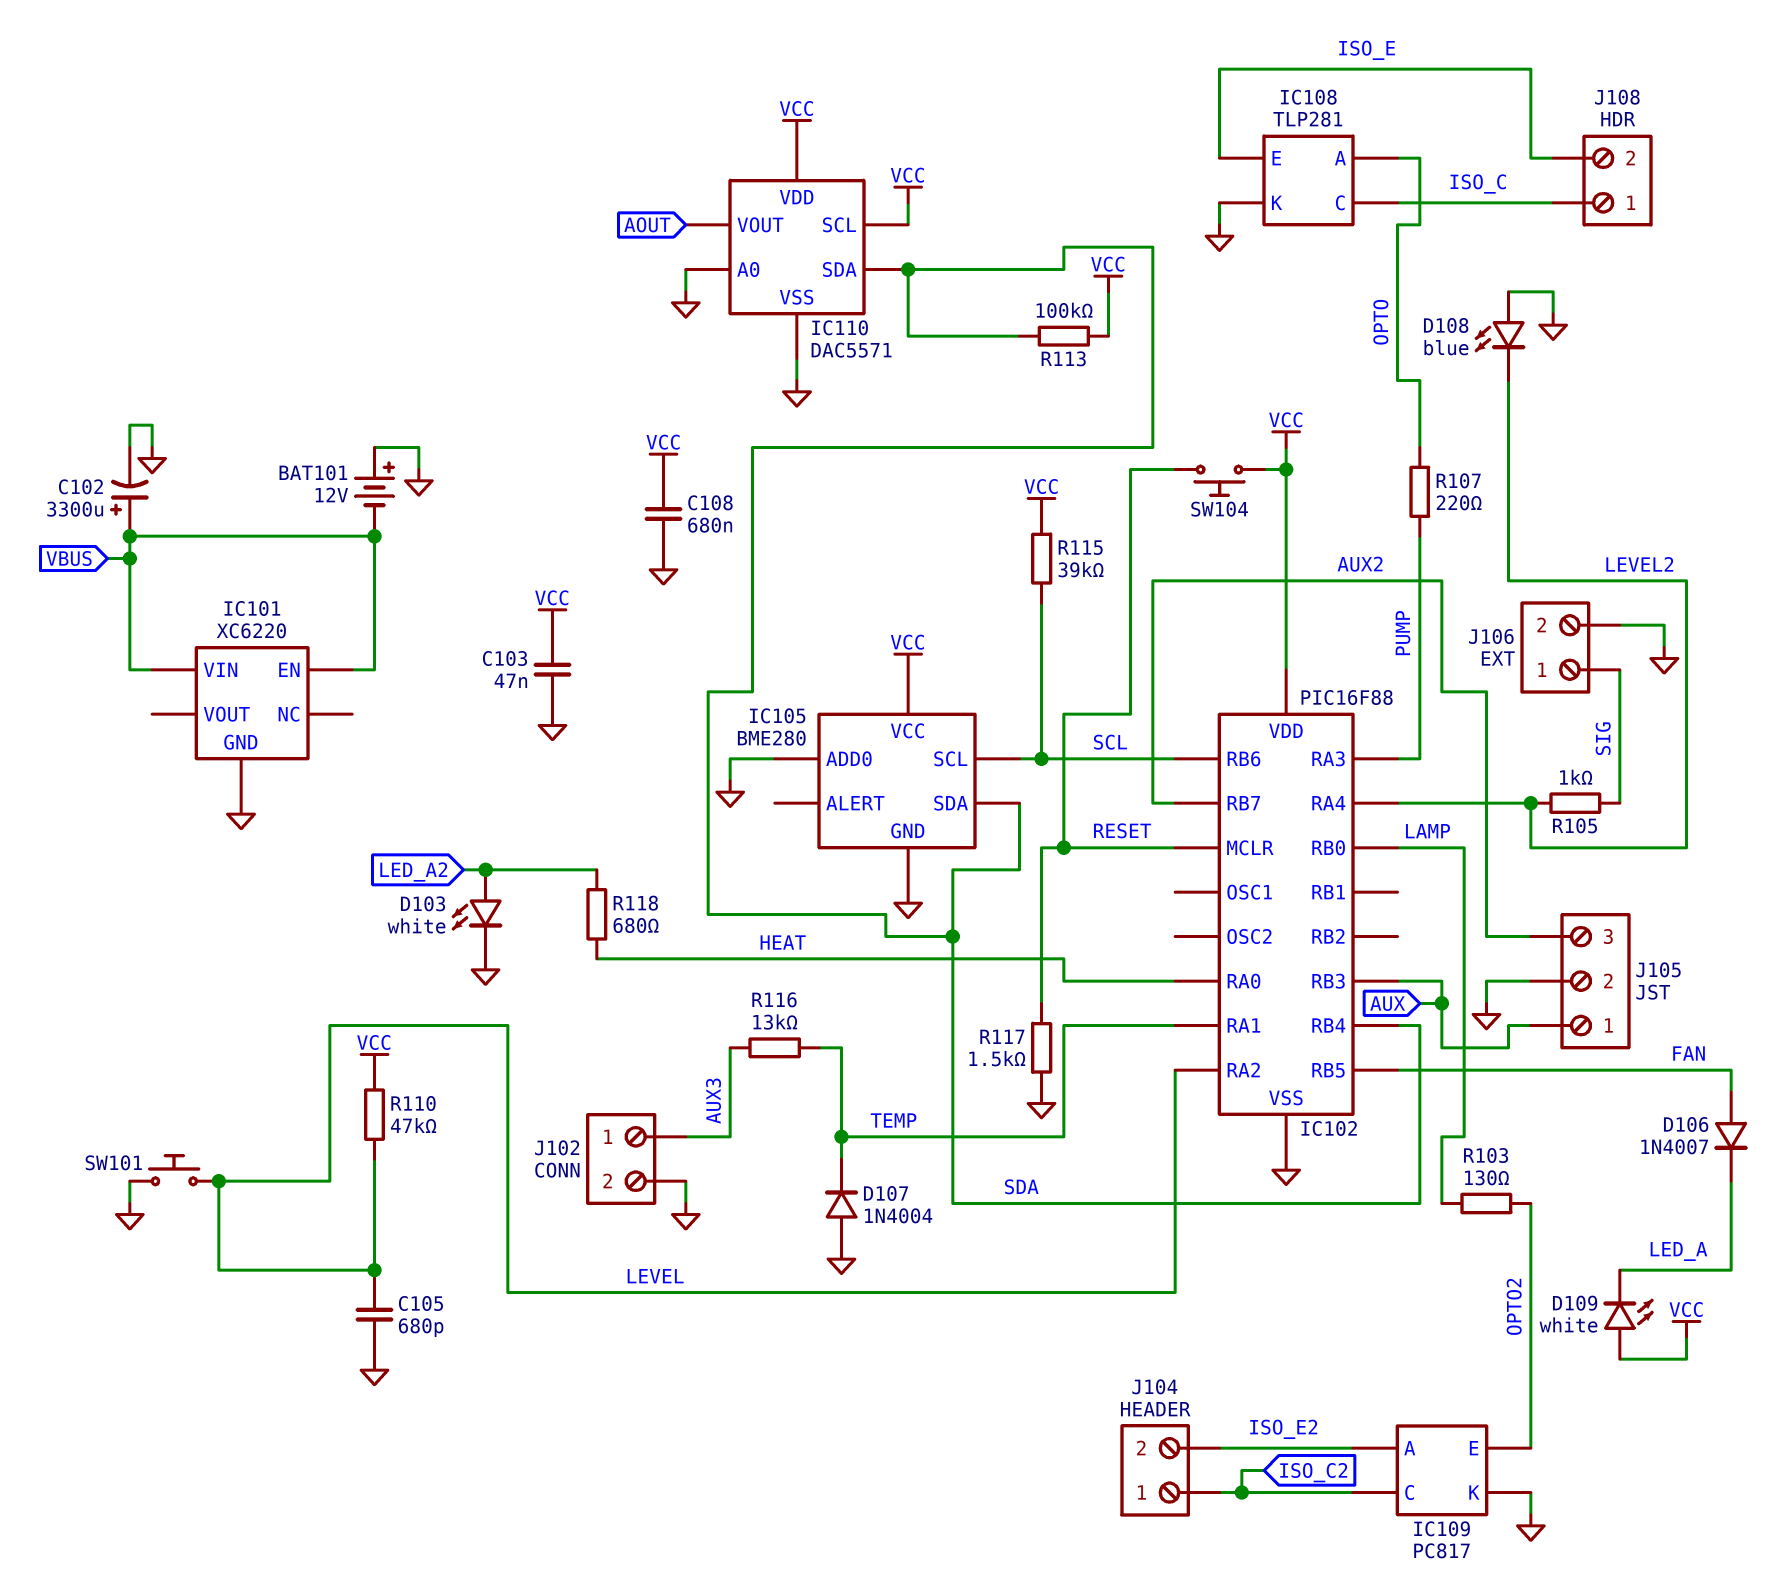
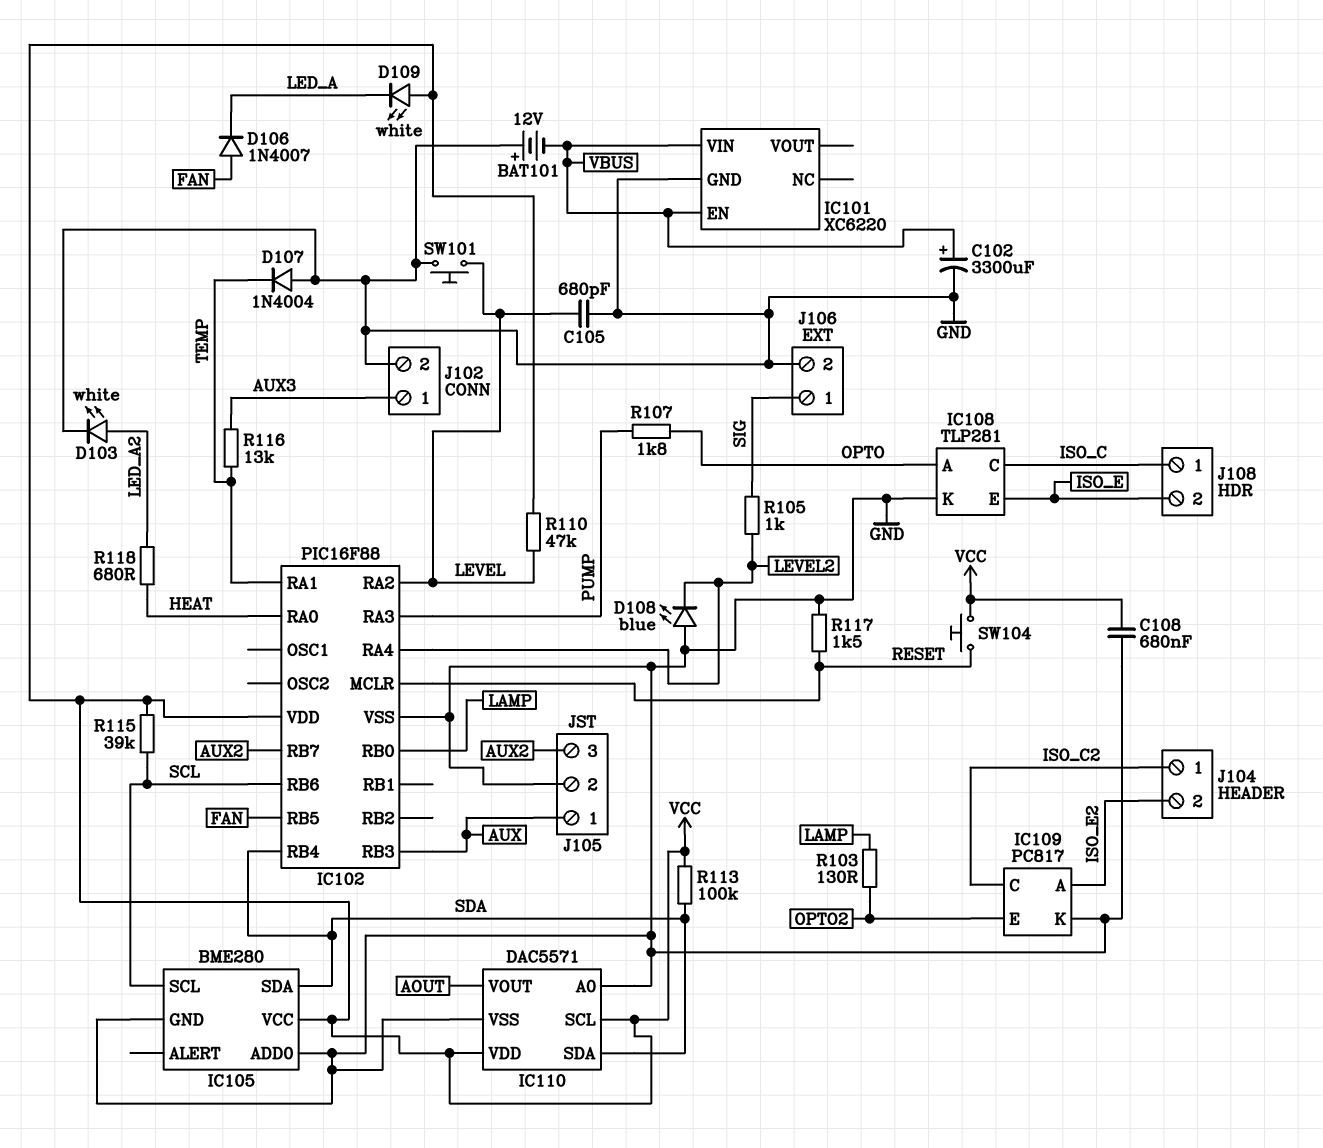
C103: 47nF (GND, VCC) -> none
R107: 220 (OPTO, PUMP) -> 1.8k (OPTO, PUMP)

